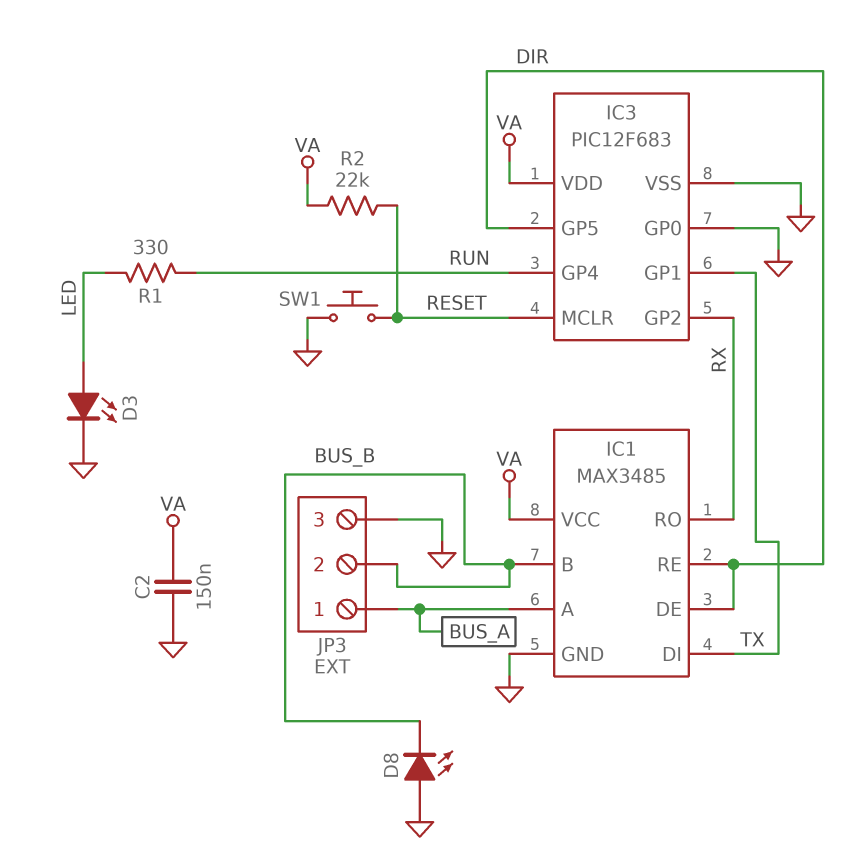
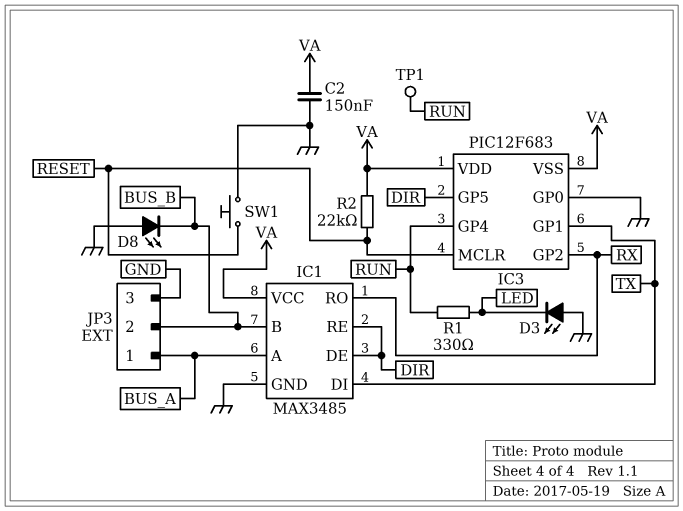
D3: LED (A LED, K GND) -> LED (A GND, K LED)
IC3 pin VSS: GND -> VA
TP1: none -> test point (RUN)

